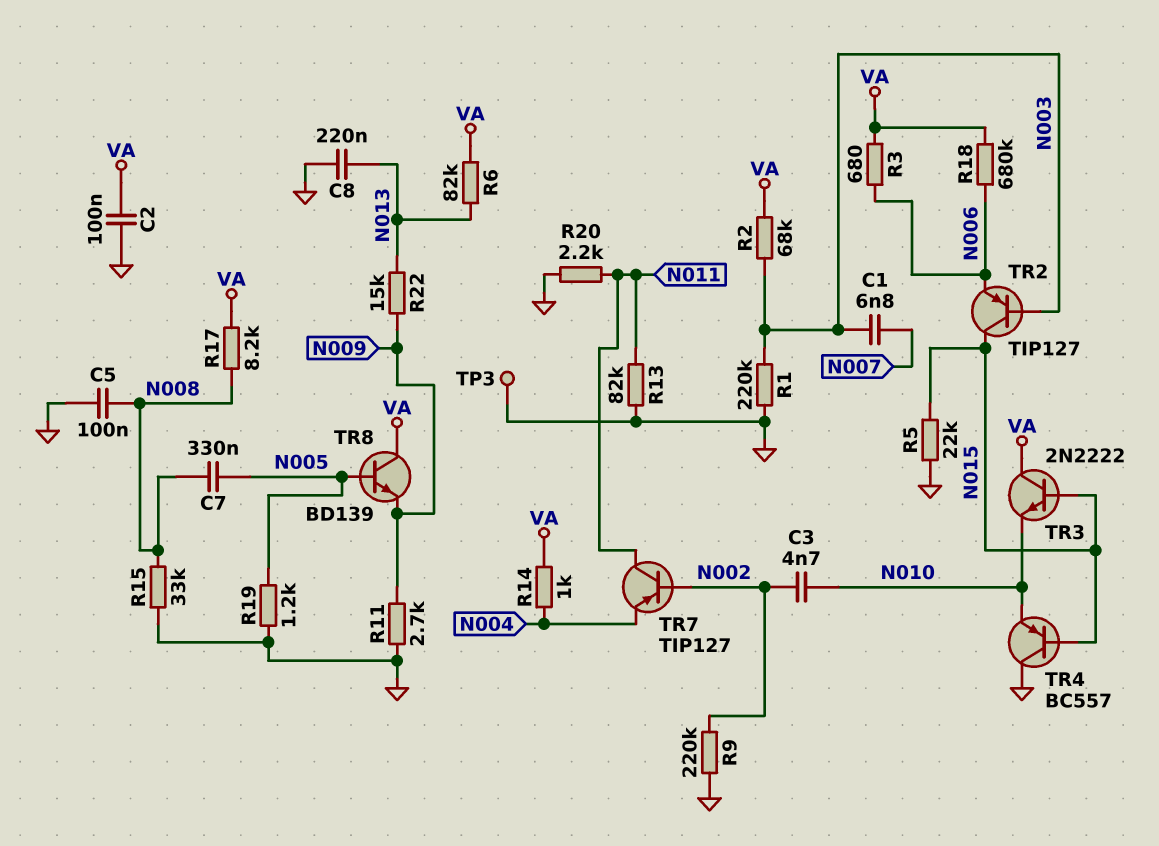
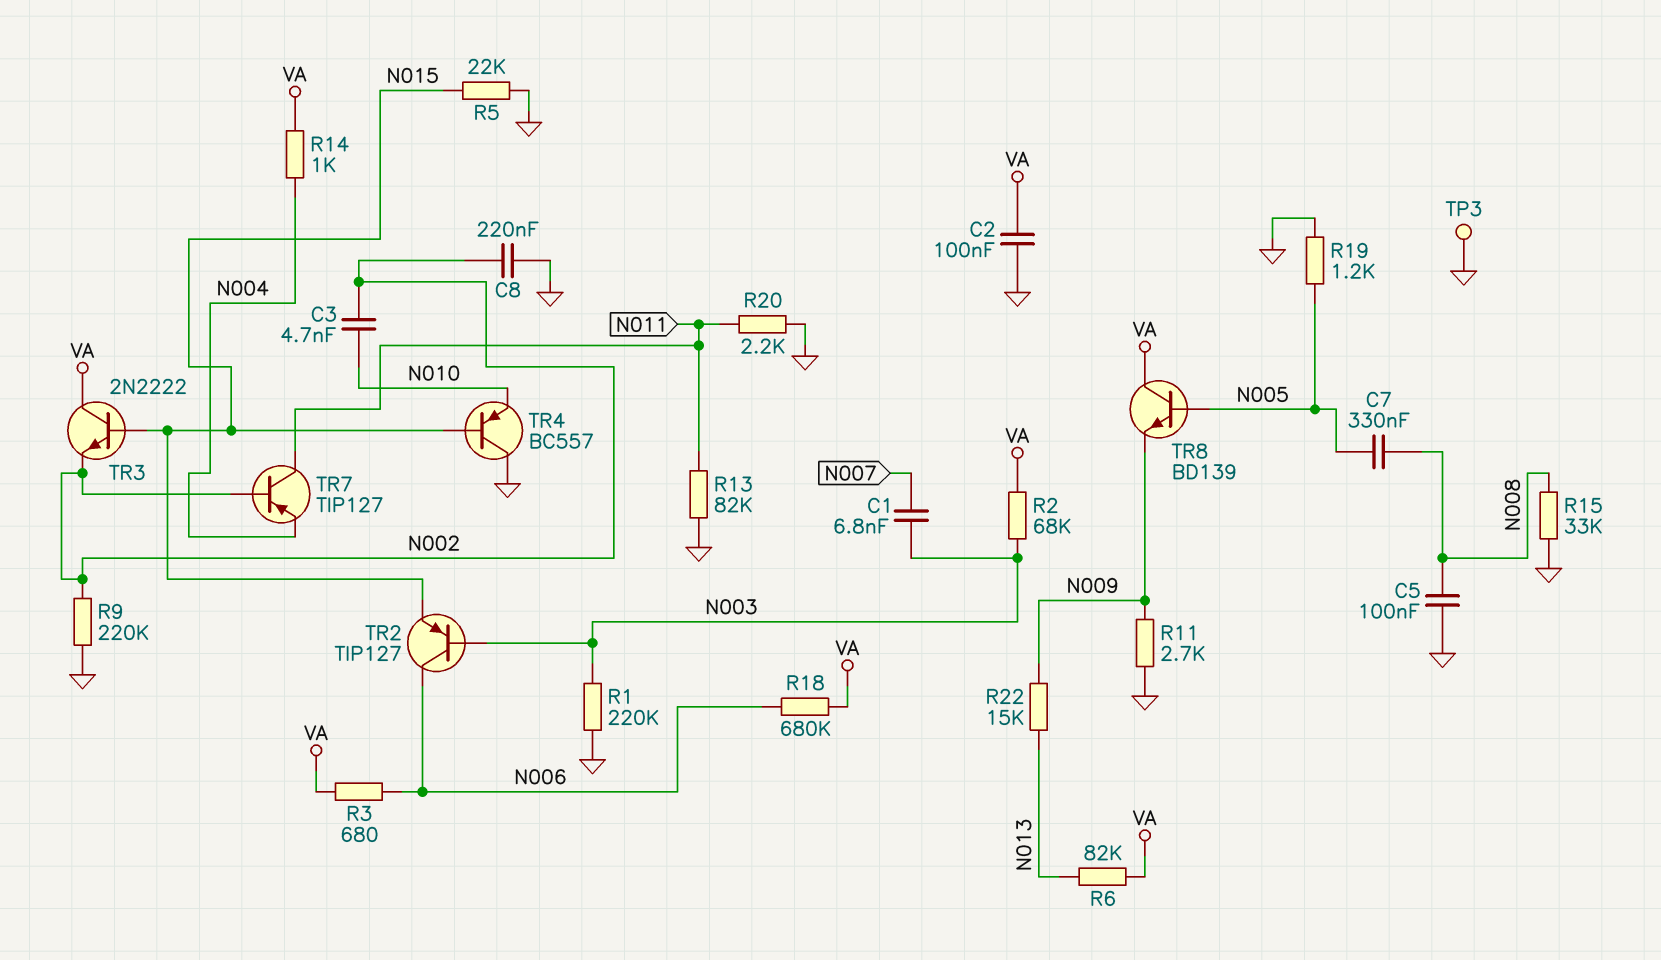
C8: 220nF (GND, N013) -> 220nF (GND, N002)
R17: 8.2k (N008, VA) -> none
TR2: PNP TIP127 (B N003, C N015, E N006) -> PNP TIP127 (B N003, C N006, E N015)
TR3: NPN 2N2222 (B N015, C VA, E N010) -> NPN 2N2222 (B N015, C VA, E N002)

